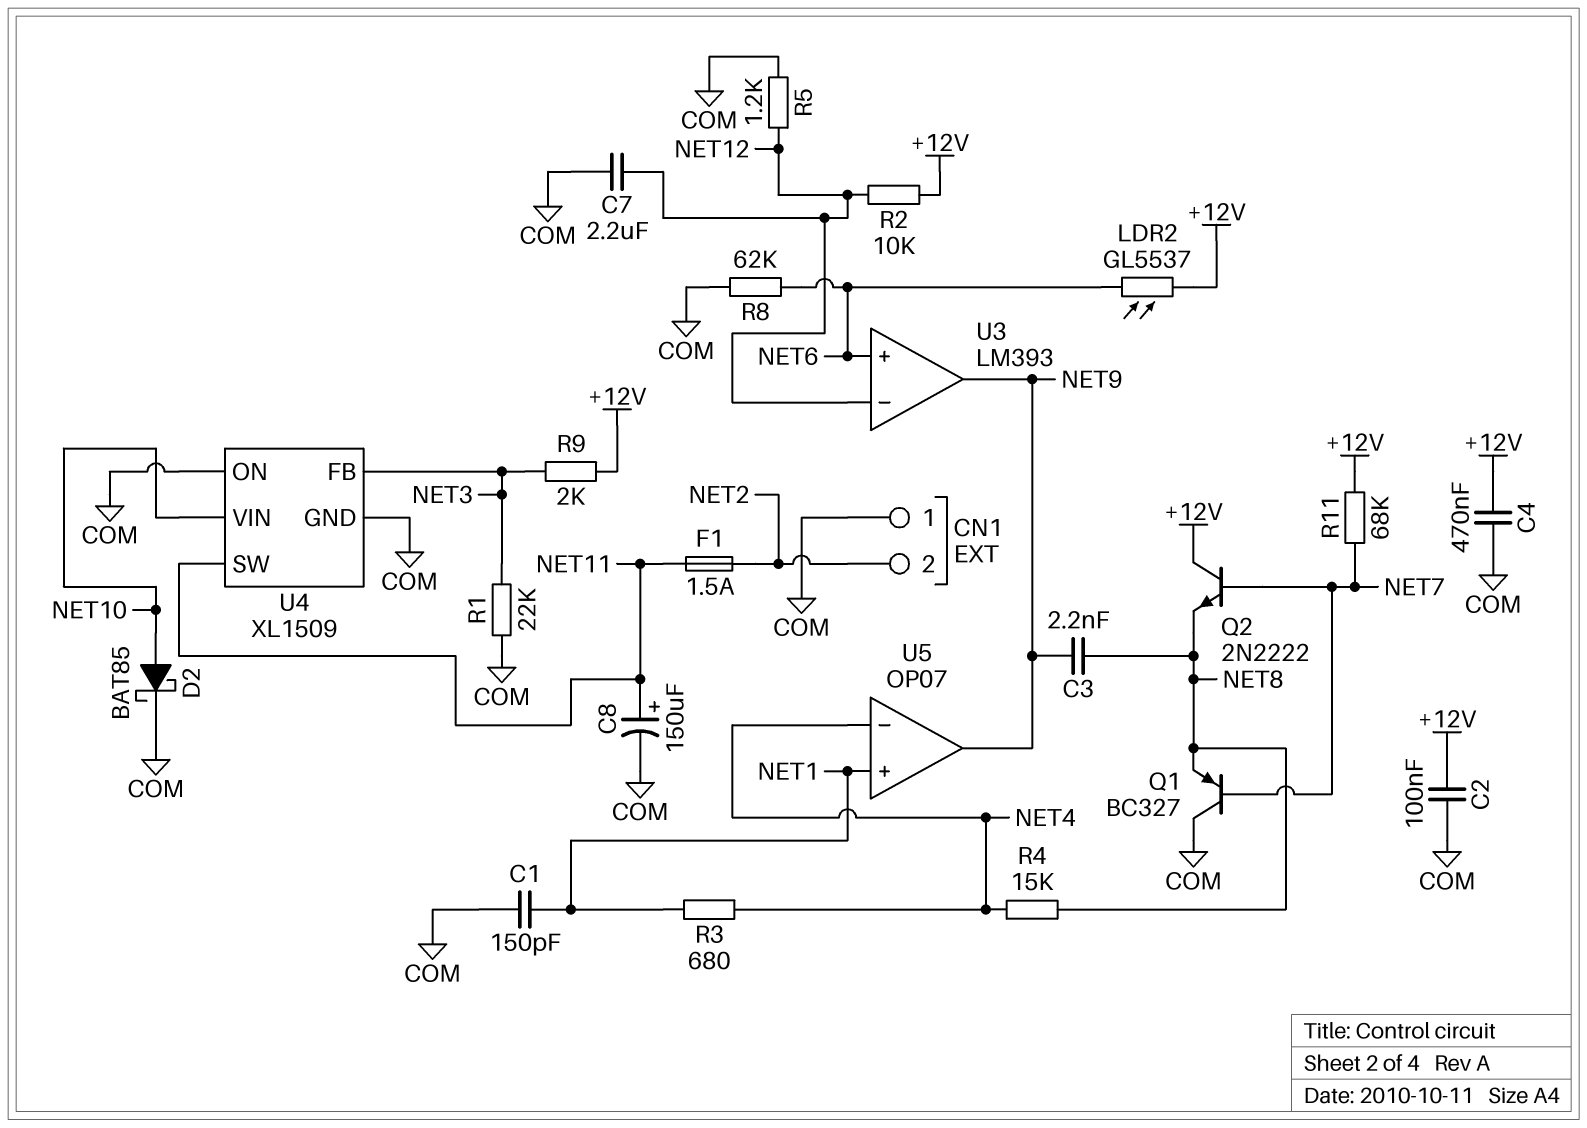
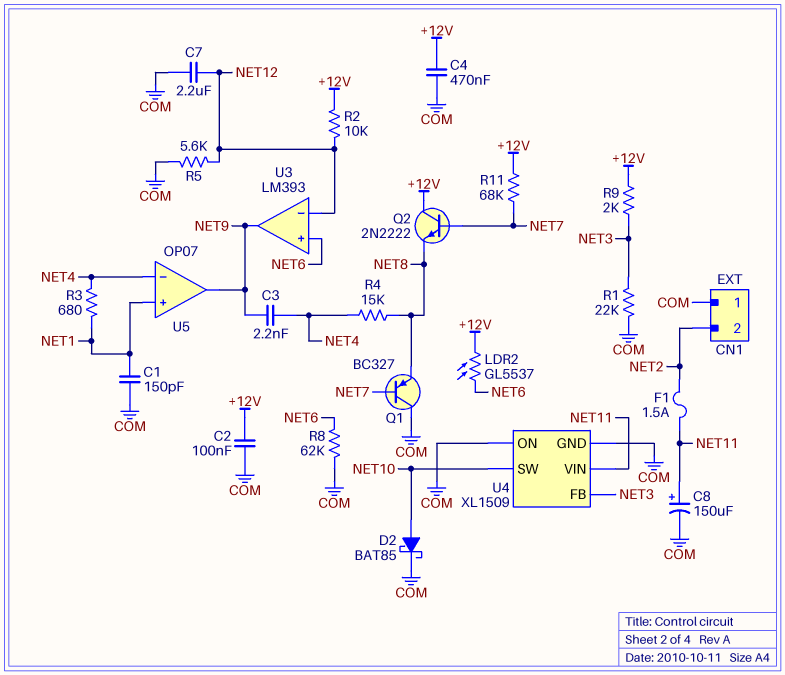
C3: 2.2nF (NET8, NET9) -> 2.2nF (NET4, NET9)
R5: 1.2k (COM, NET12) -> 5.6k (COM, NET12)
U4 pin SW: NET11 -> NET10
U4 pin VIN: NET10 -> NET11

